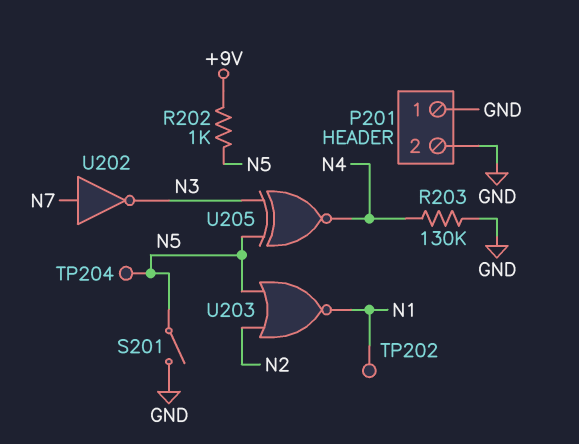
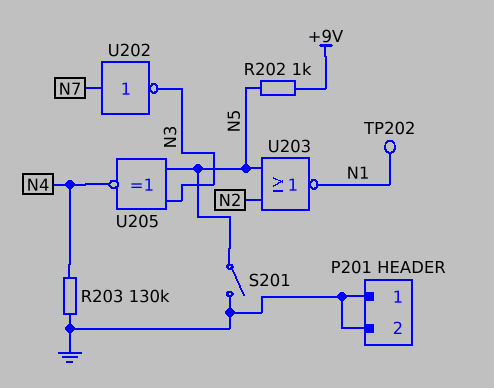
TP204: test point (N5) -> none

